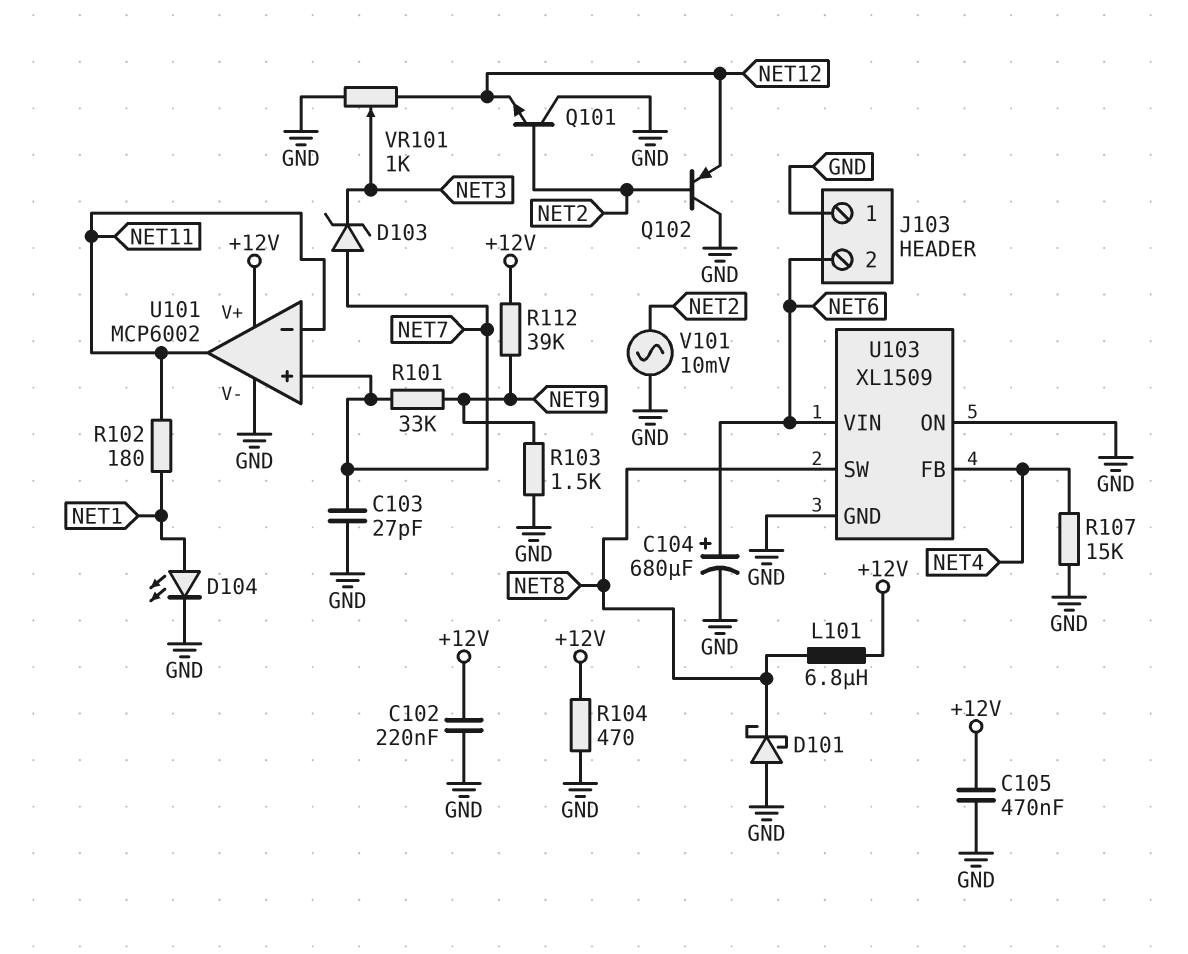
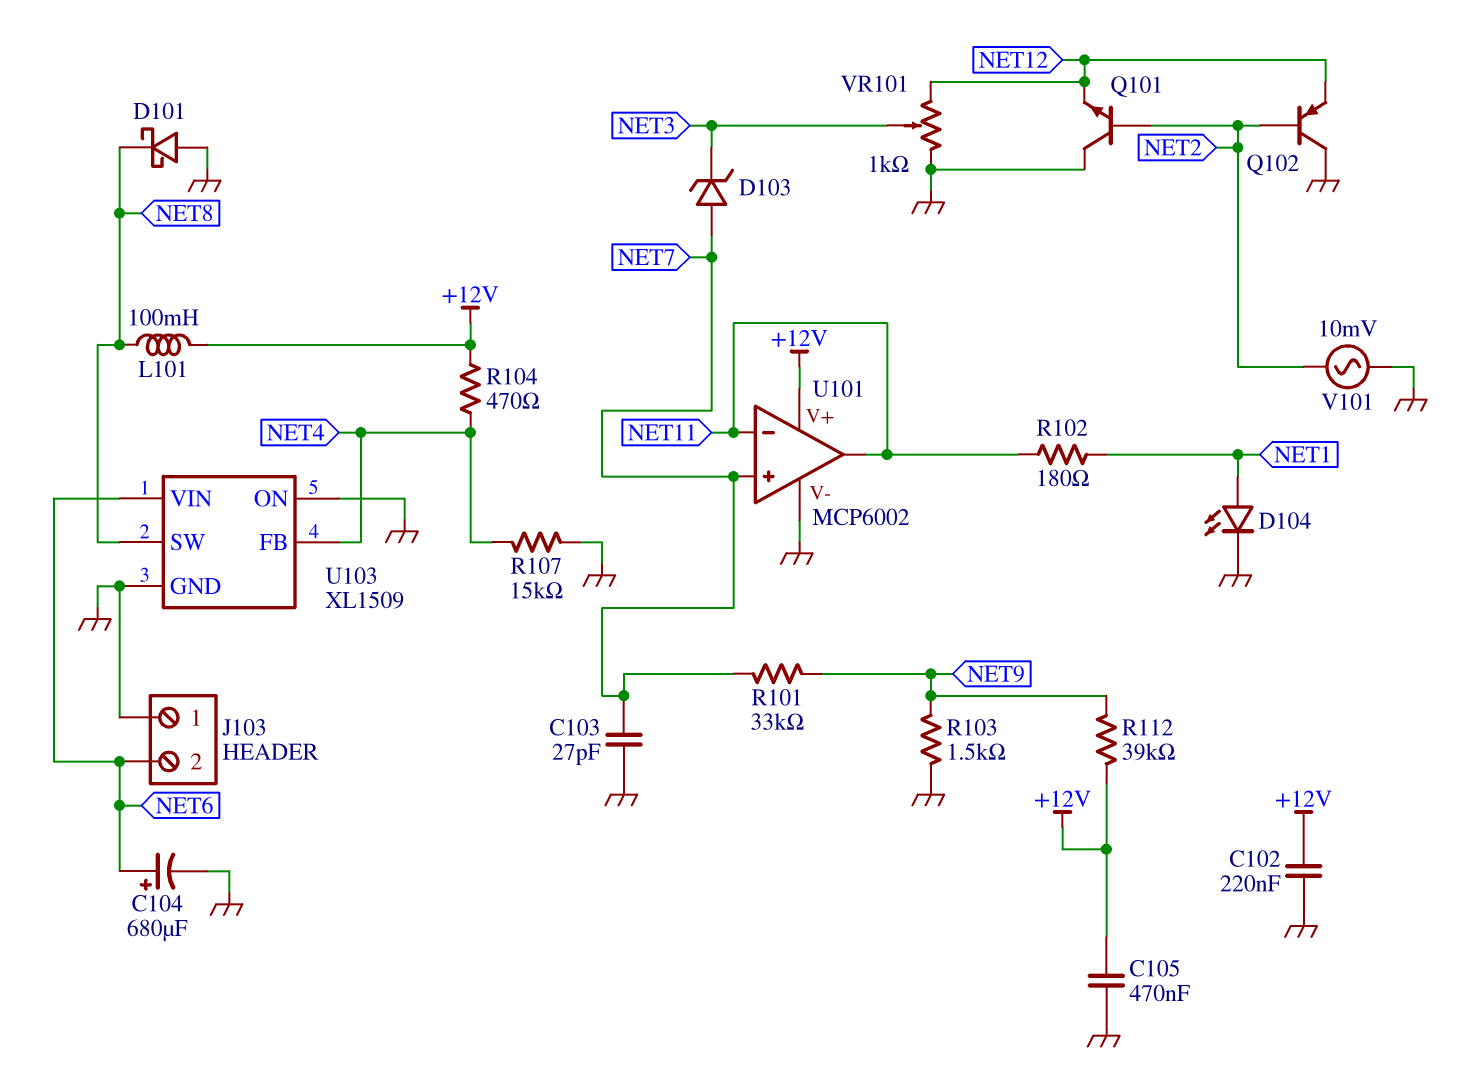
L101: 6.8uH (+12V, NET8) -> 100mH (+12V, NET8)
R104: 470 (+12V, GND) -> 470 (+12V, NET4)

